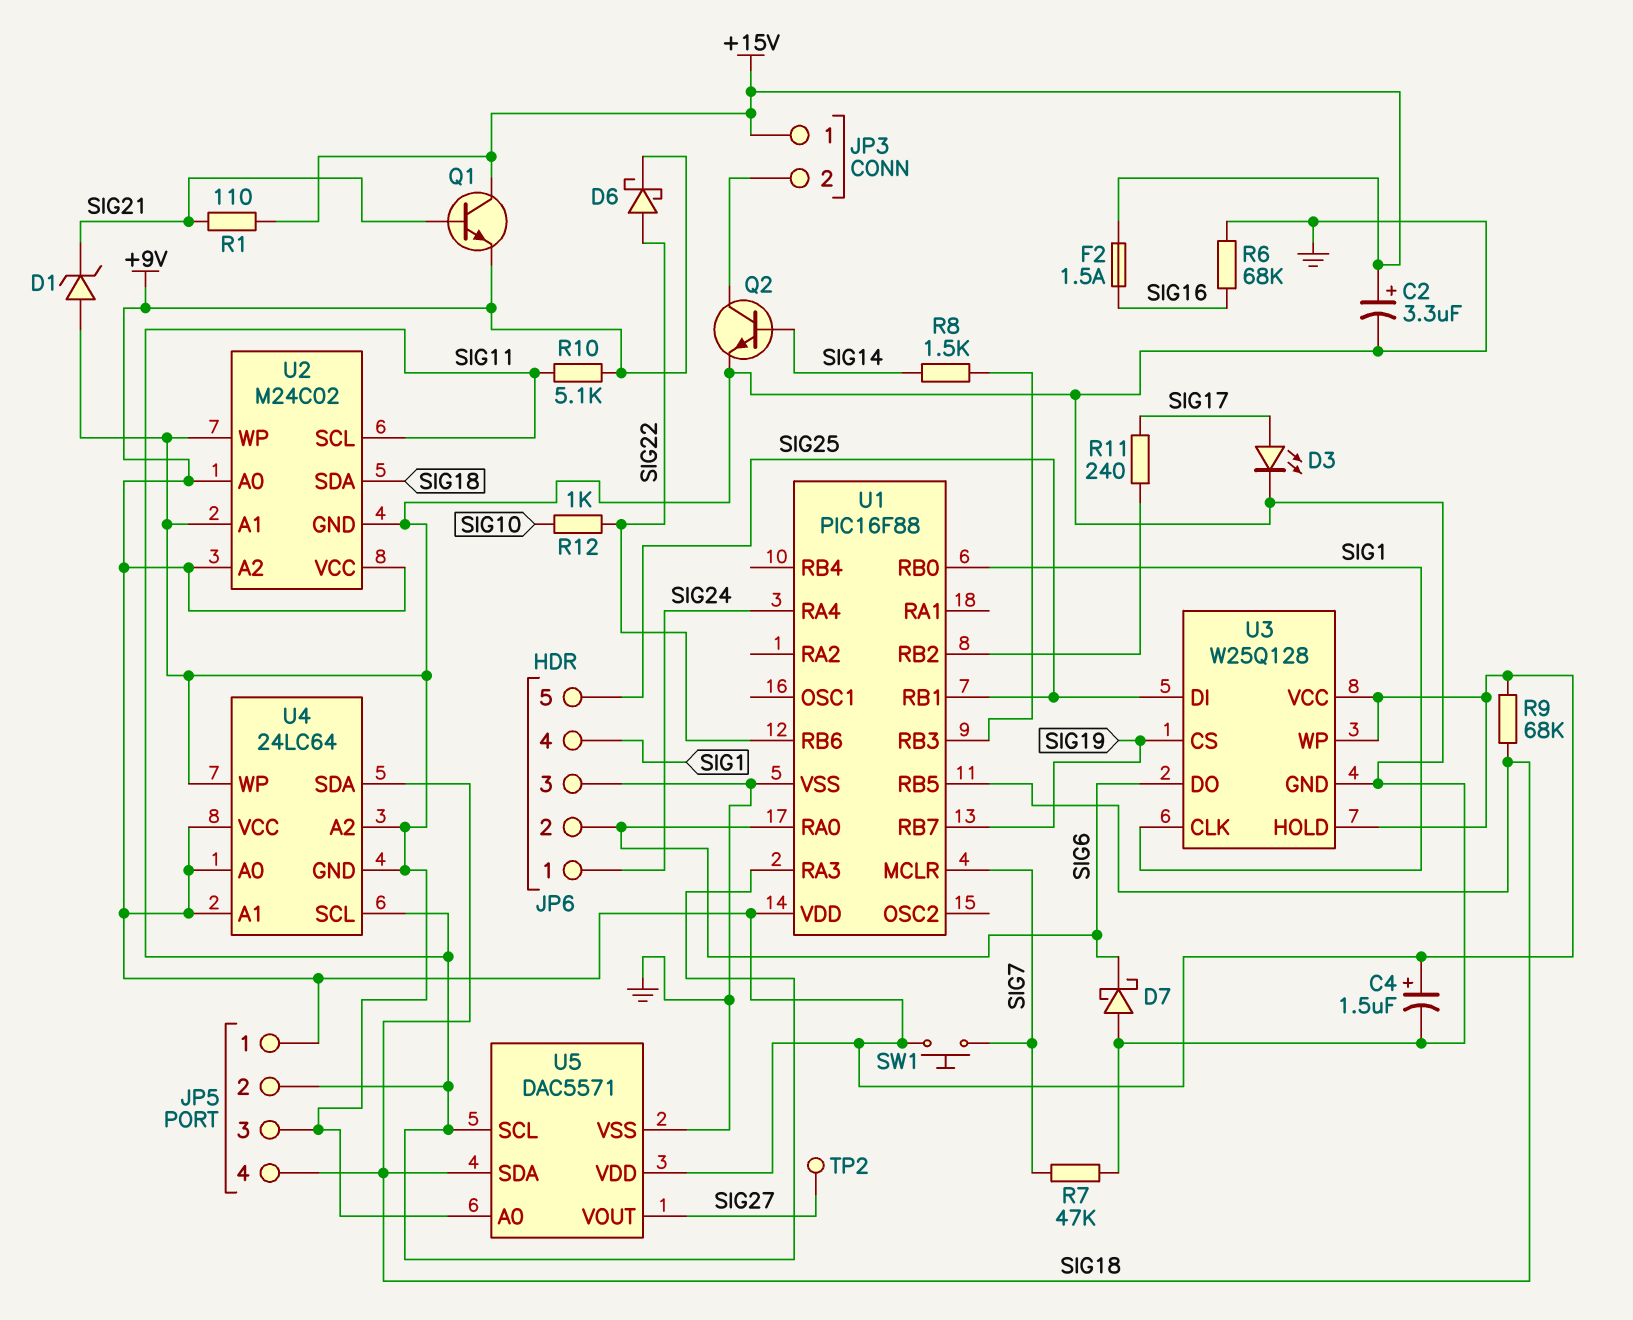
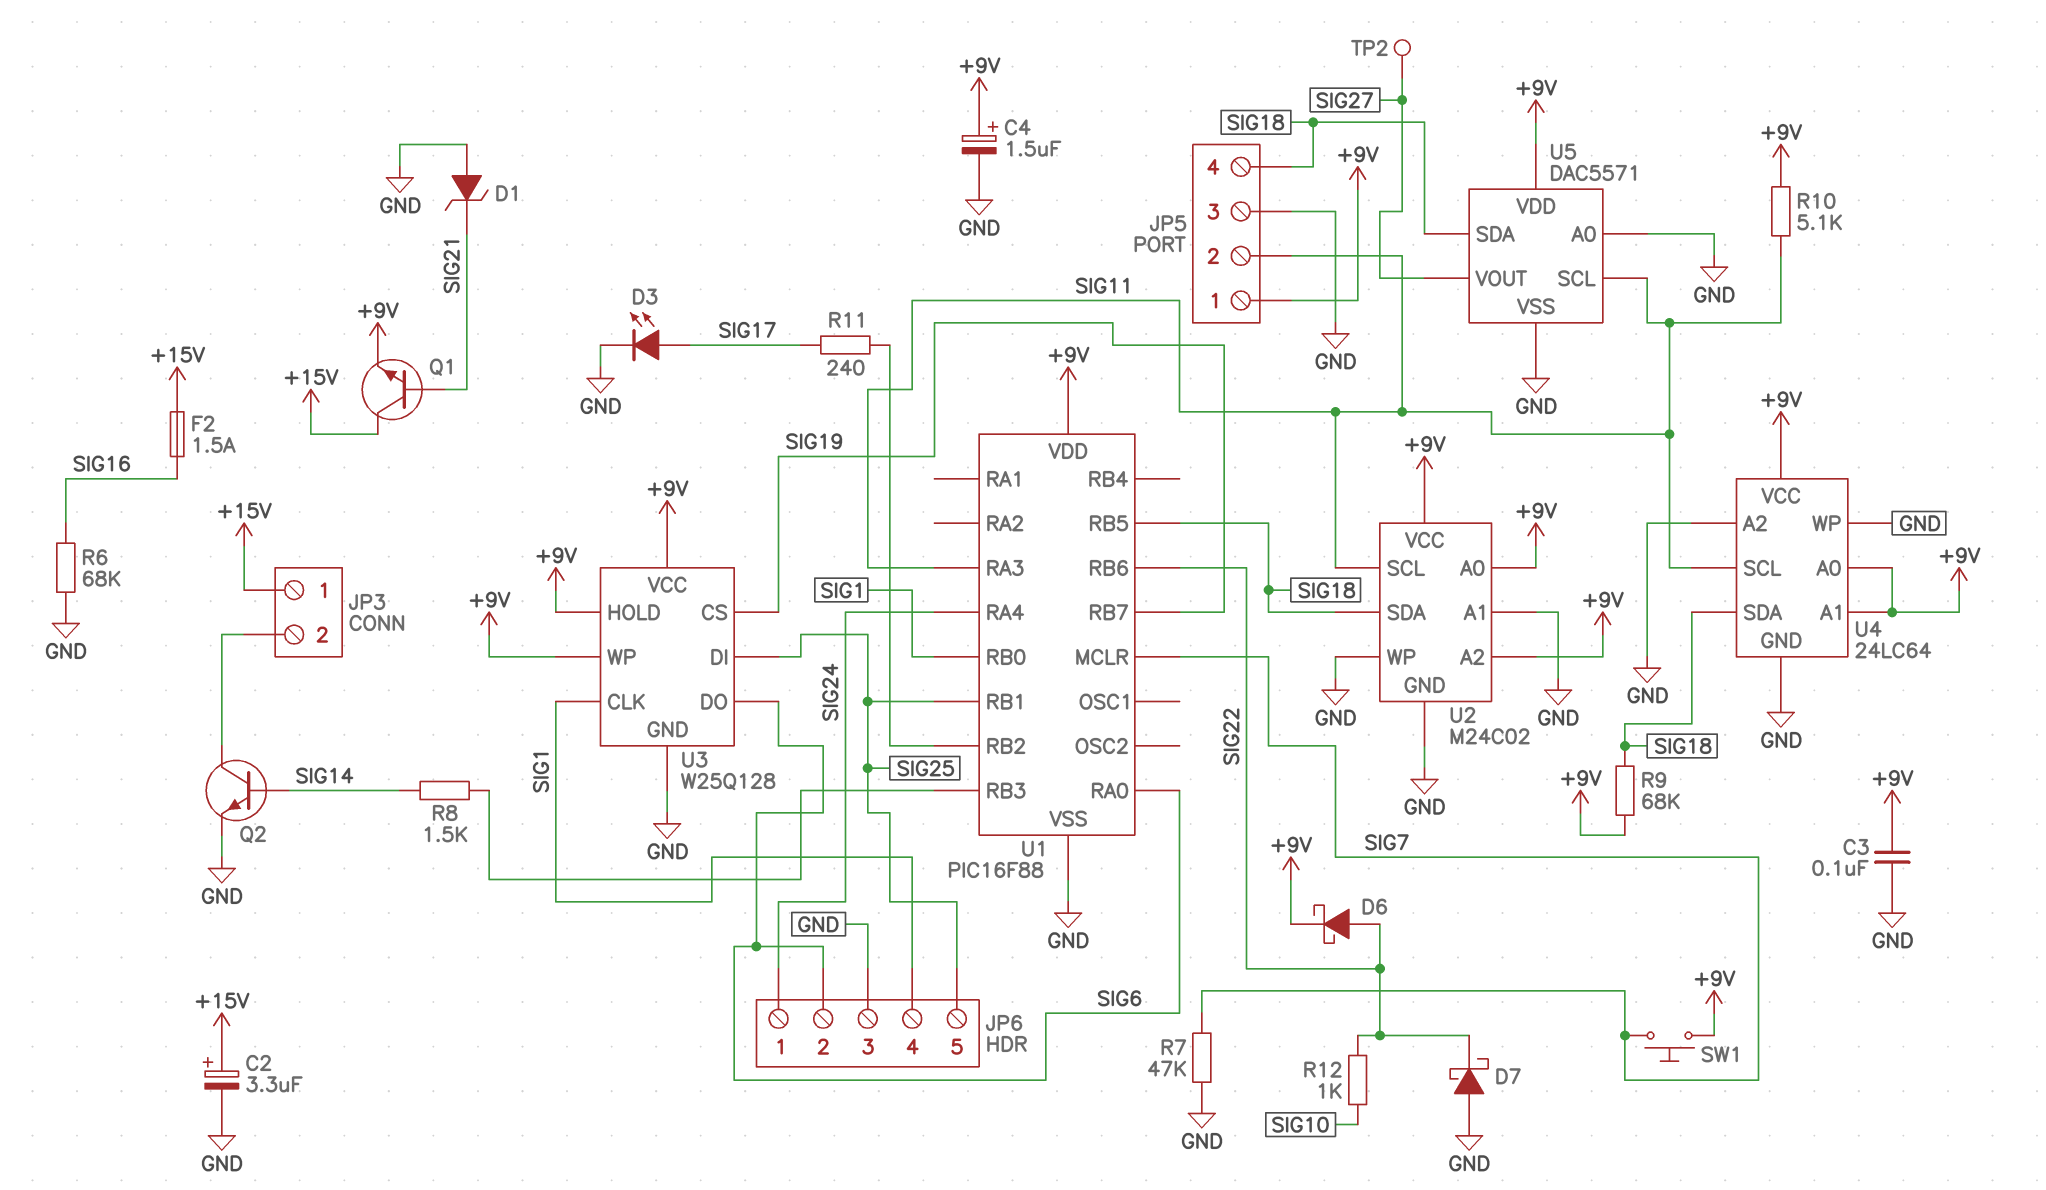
C3: none -> 100nF (+9V, GND)
D7: schottky (A GND, K SIG6) -> schottky (A GND, K SIG22)
R1: 110 (+15V, SIG21) -> none

